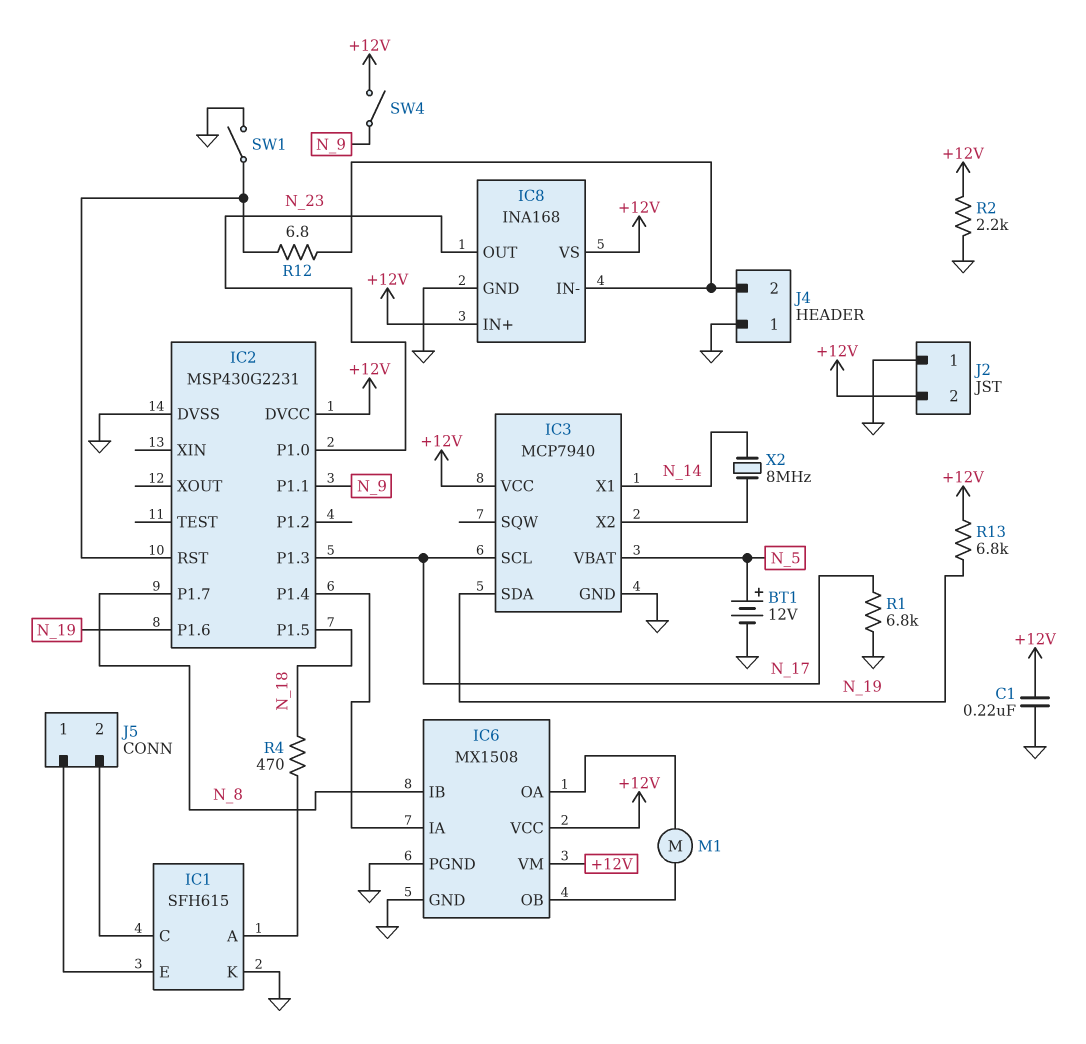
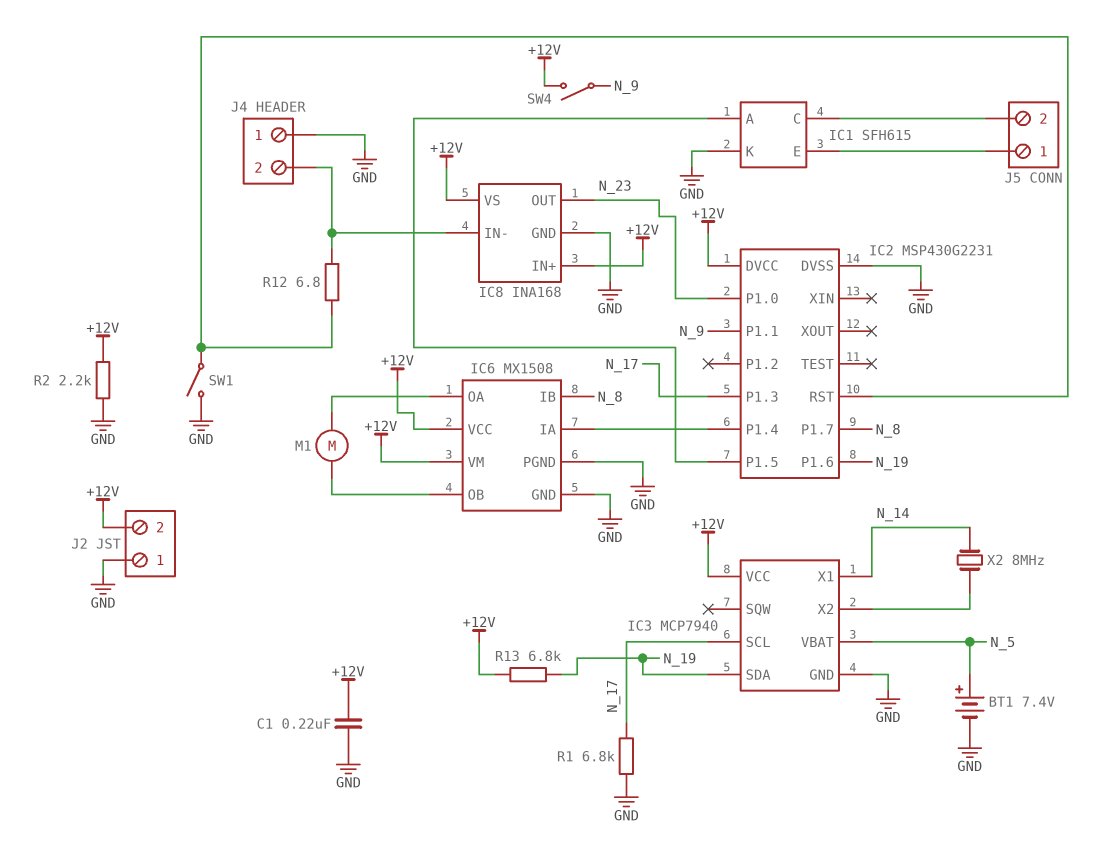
BT1: 12V (plus N_5, minus GND) -> 7.4V (plus N_5, minus GND)
IC2 pin P1.5: N_18 -> IC1/A
R4: 470 (IC1/A, N_18) -> none

